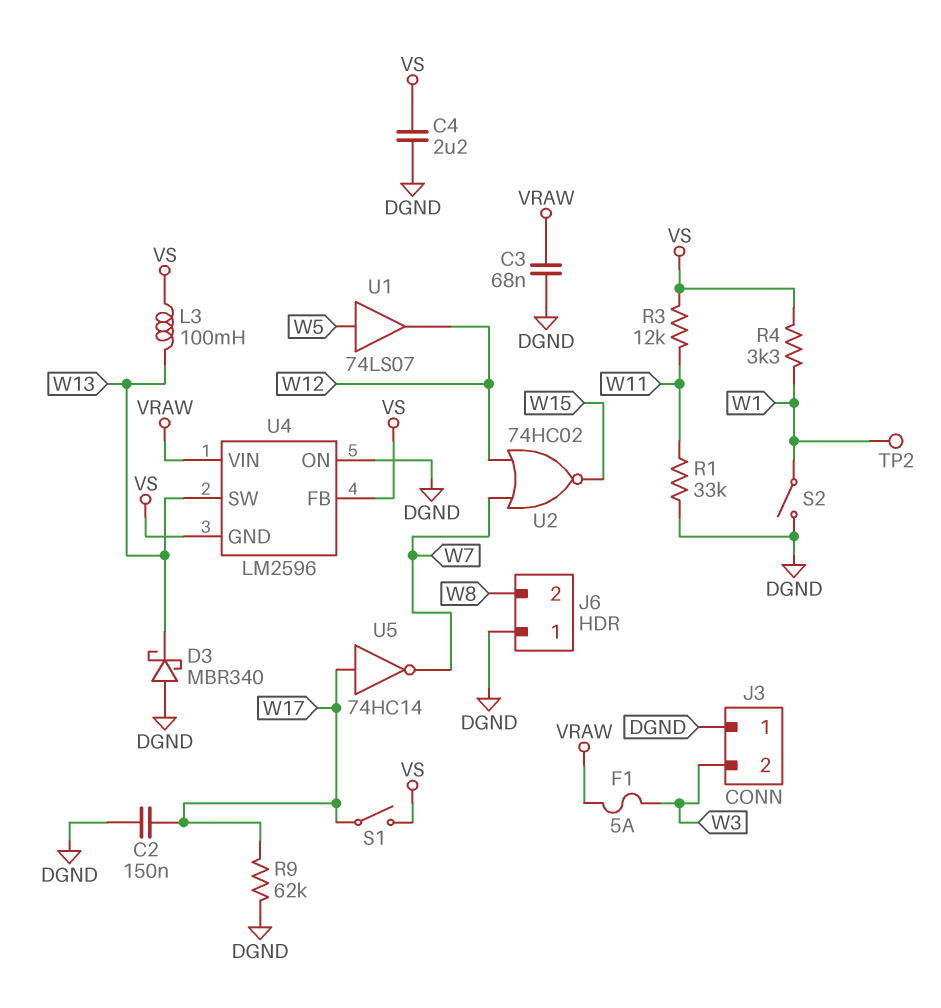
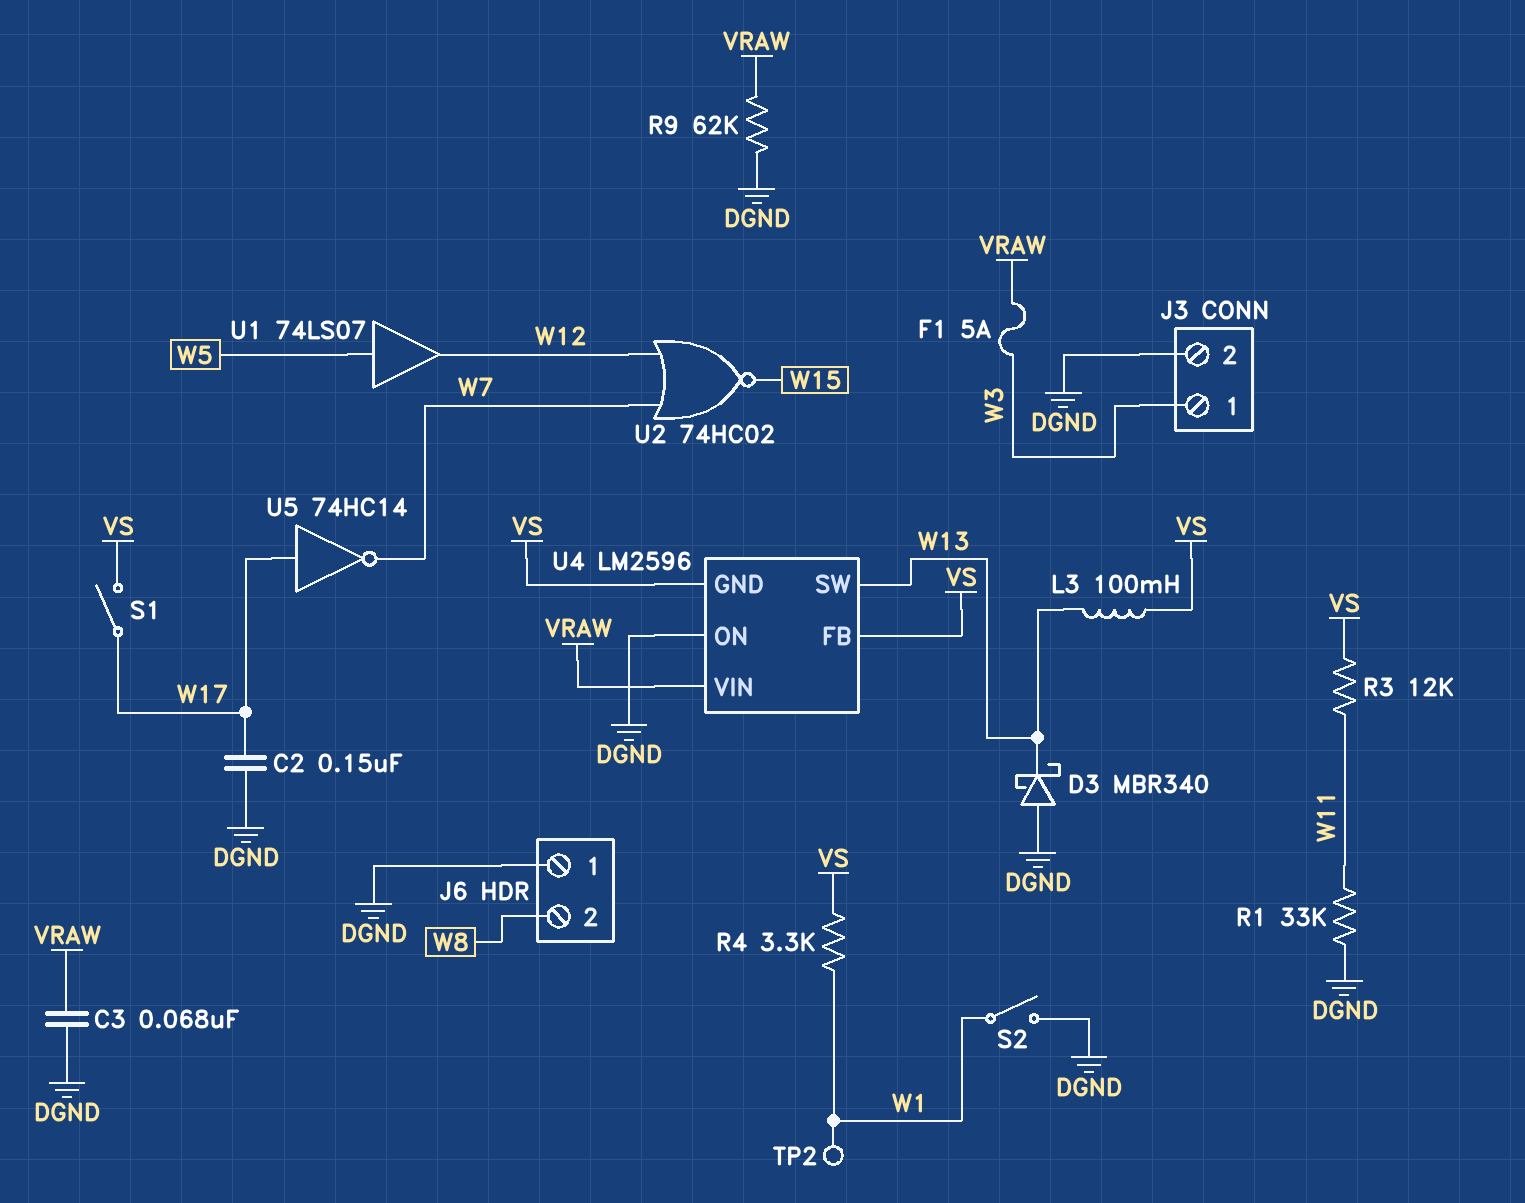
C4: 2.2uF (DGND, VS) -> none
J3 pin 1: DGND -> W3
J3 pin 2: W3 -> DGND
R9: 62k (DGND, W17) -> 62k (DGND, VRAW)

